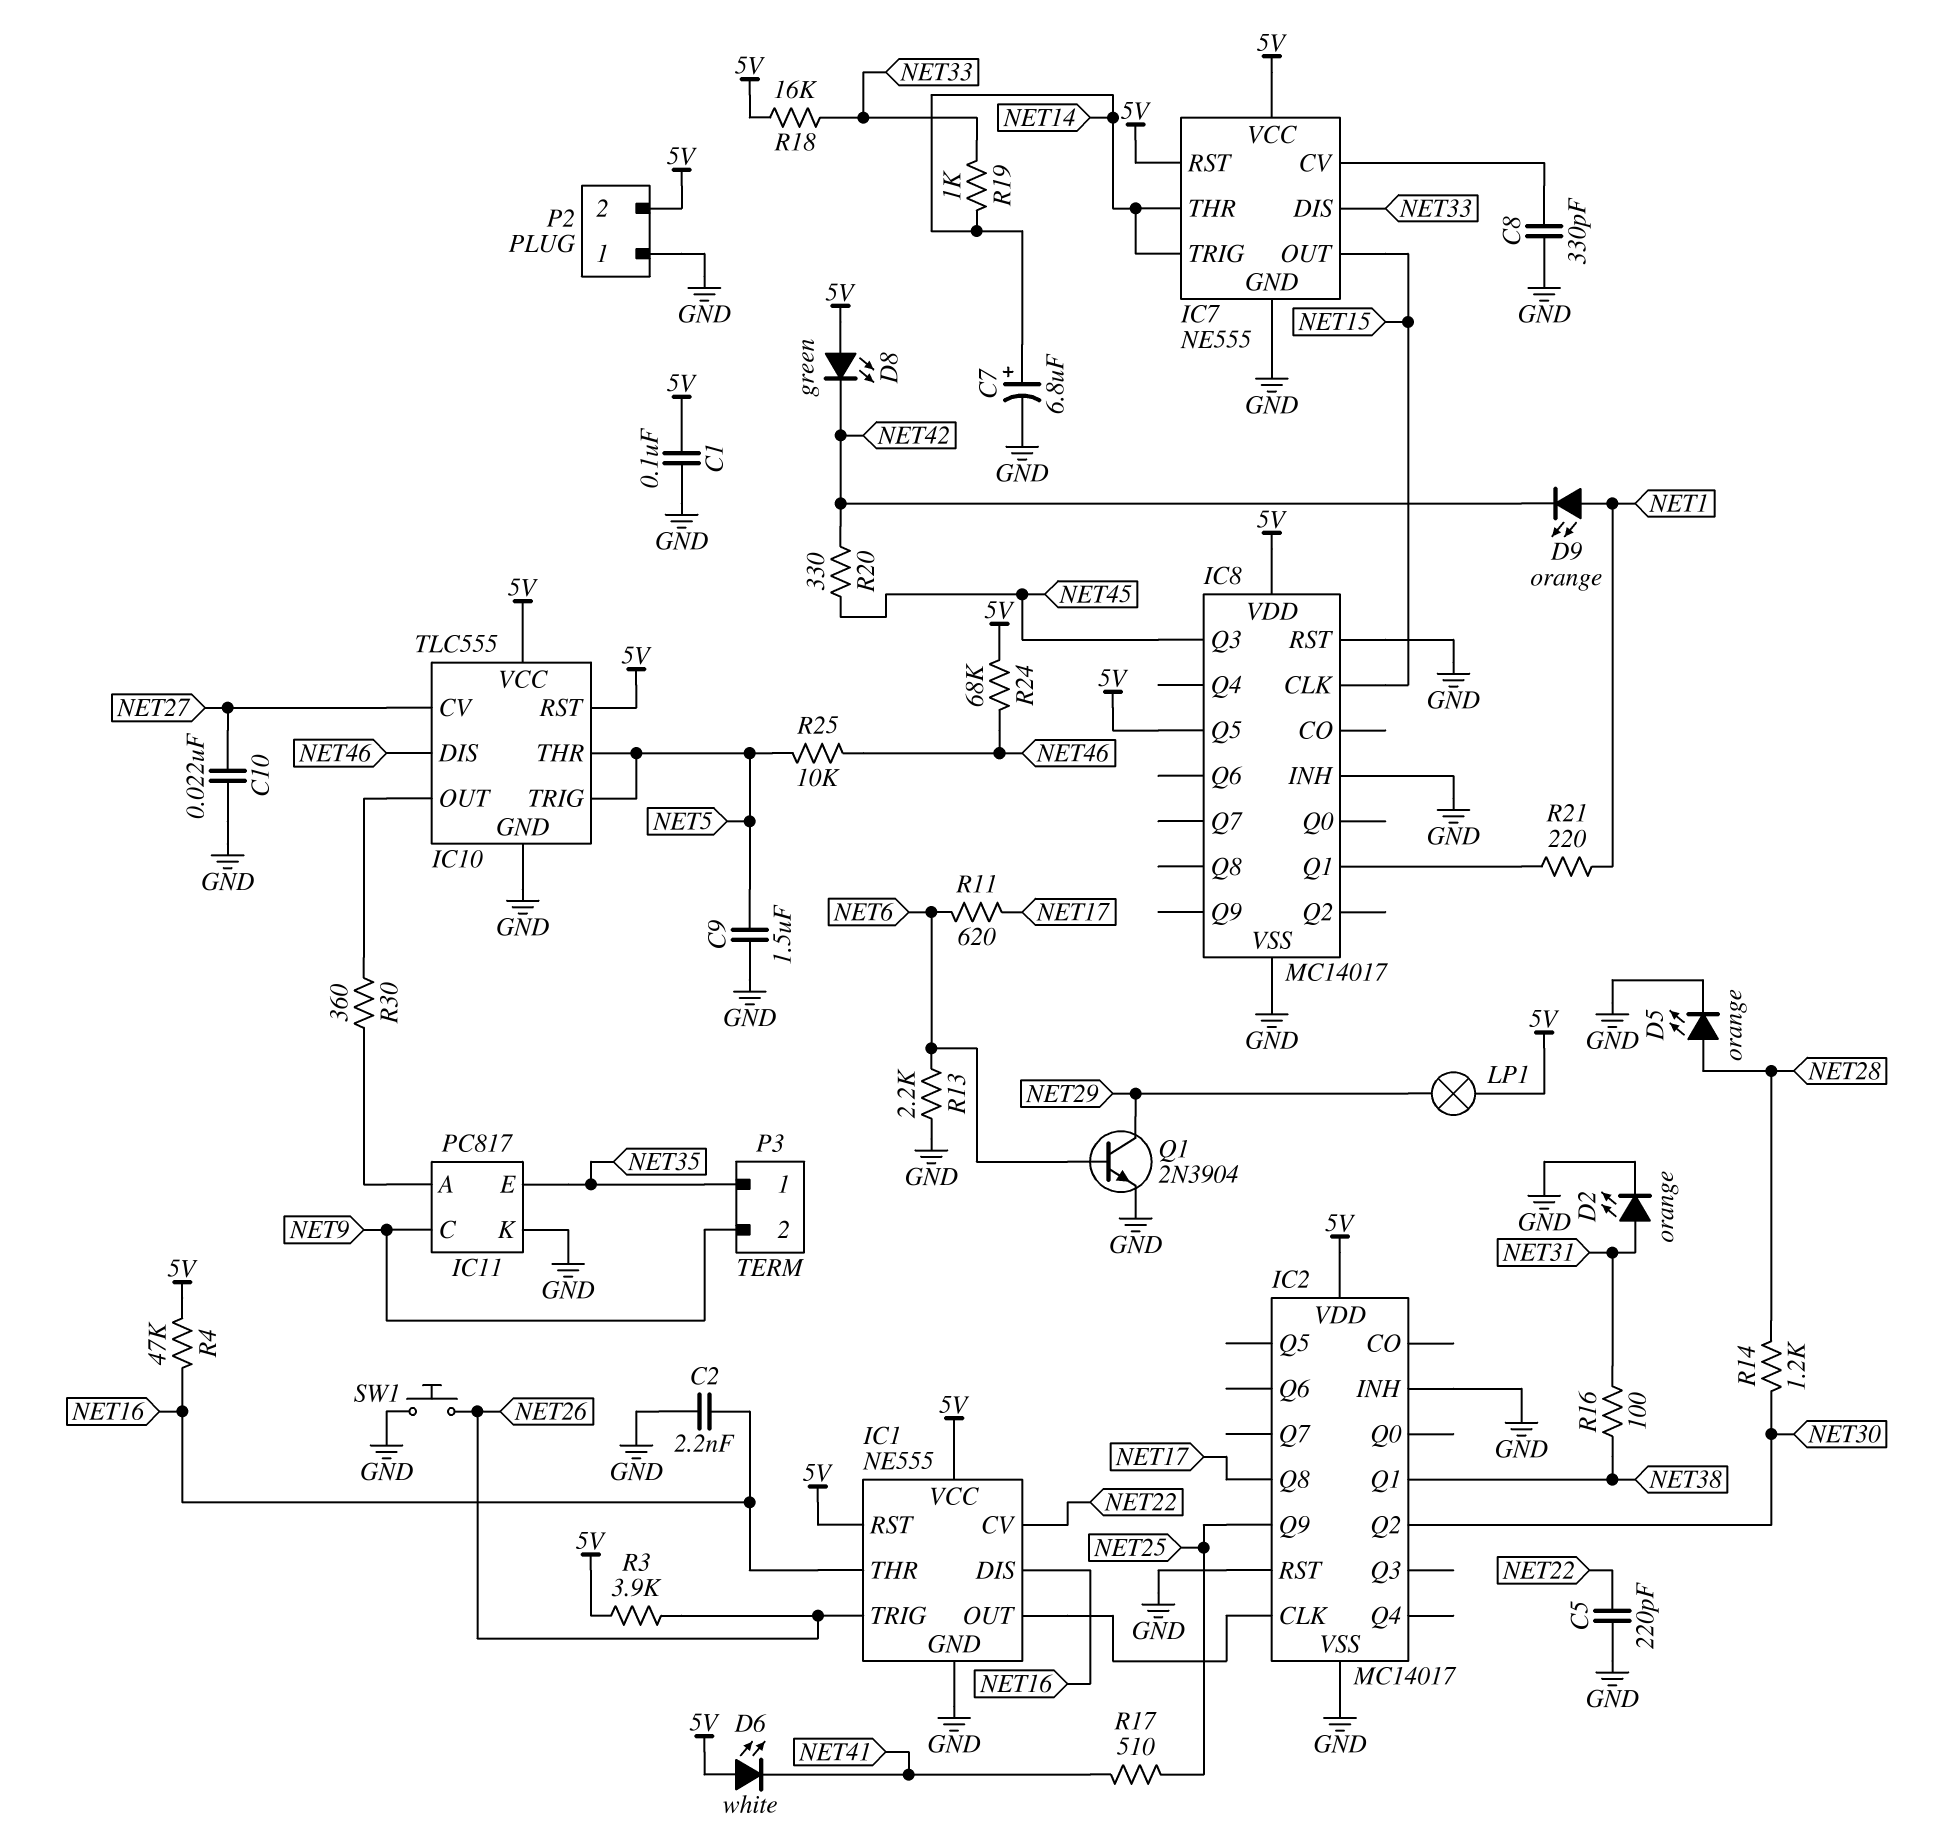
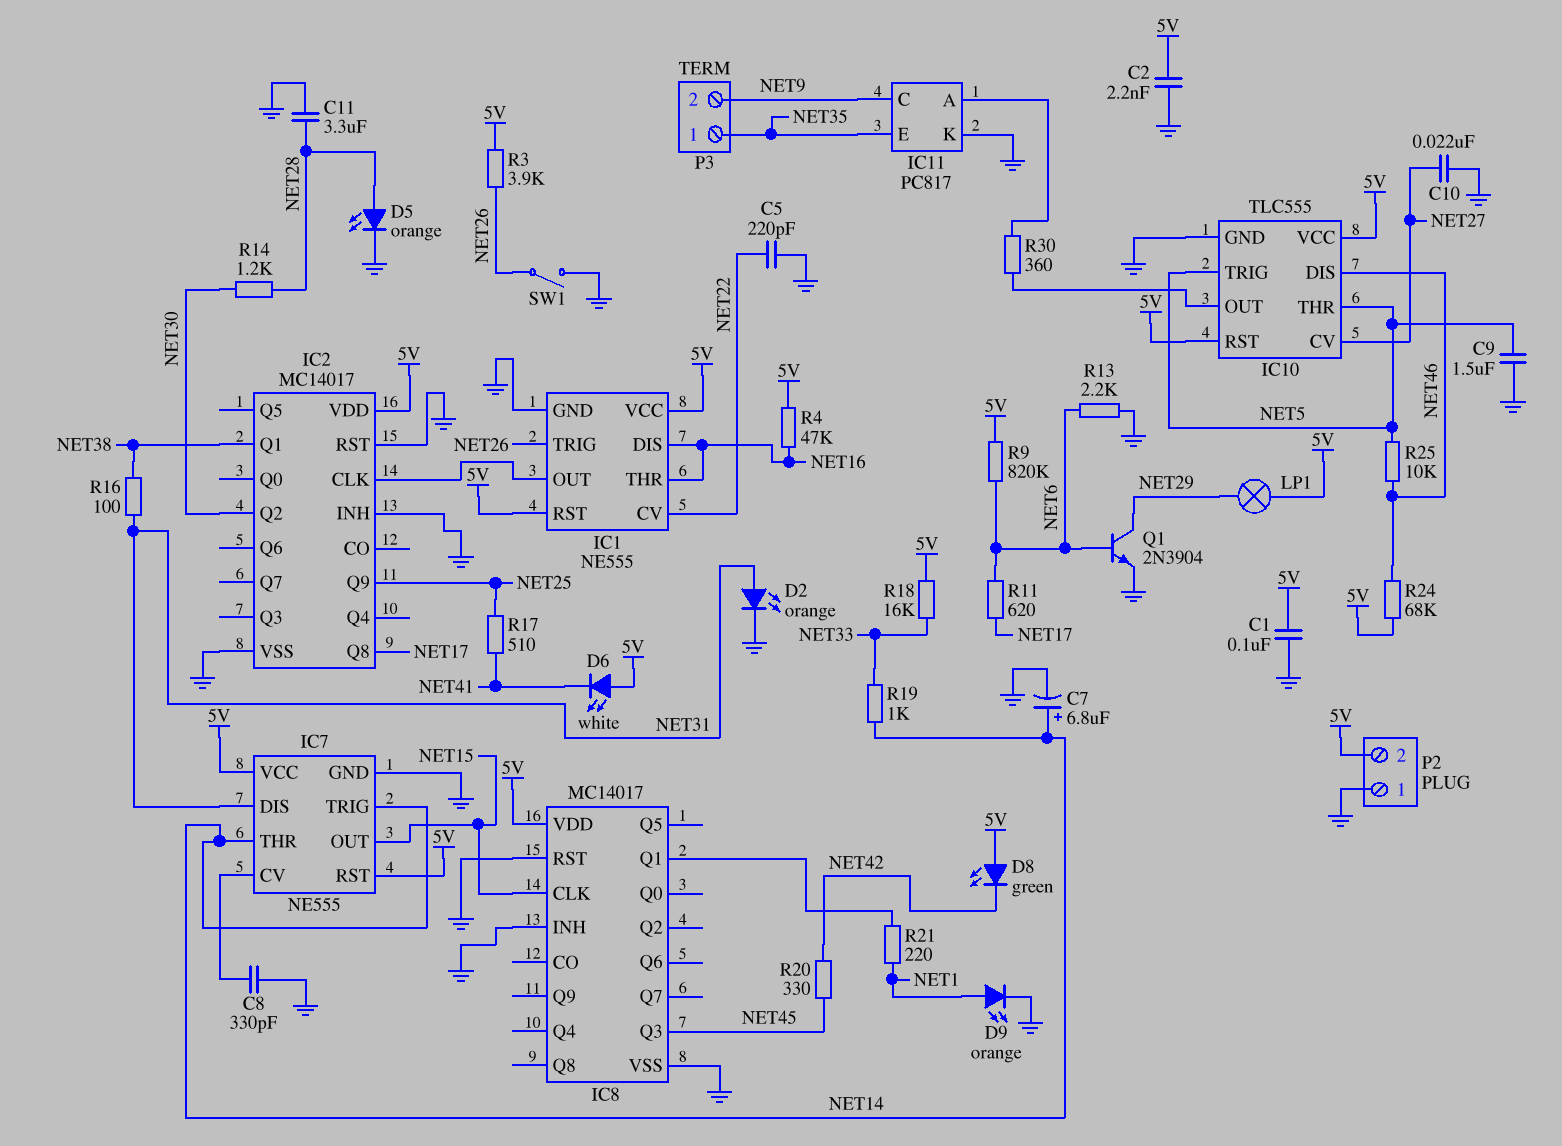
C2: 2.2nF (GND, NET16) -> 2.2nF (5V, GND)
C11: none -> 3.3uF (GND, NET28)
D9: LED orange (A NET1, K NET42) -> LED orange (A NET1, K GND)
IC7 pin DIS: NET33 -> NET31
IC8 pin Q5: 5V -> none
R9: none -> 820k (5V, NET6)
SW1: button (GND, NET26) -> switch (GND, NET26)

